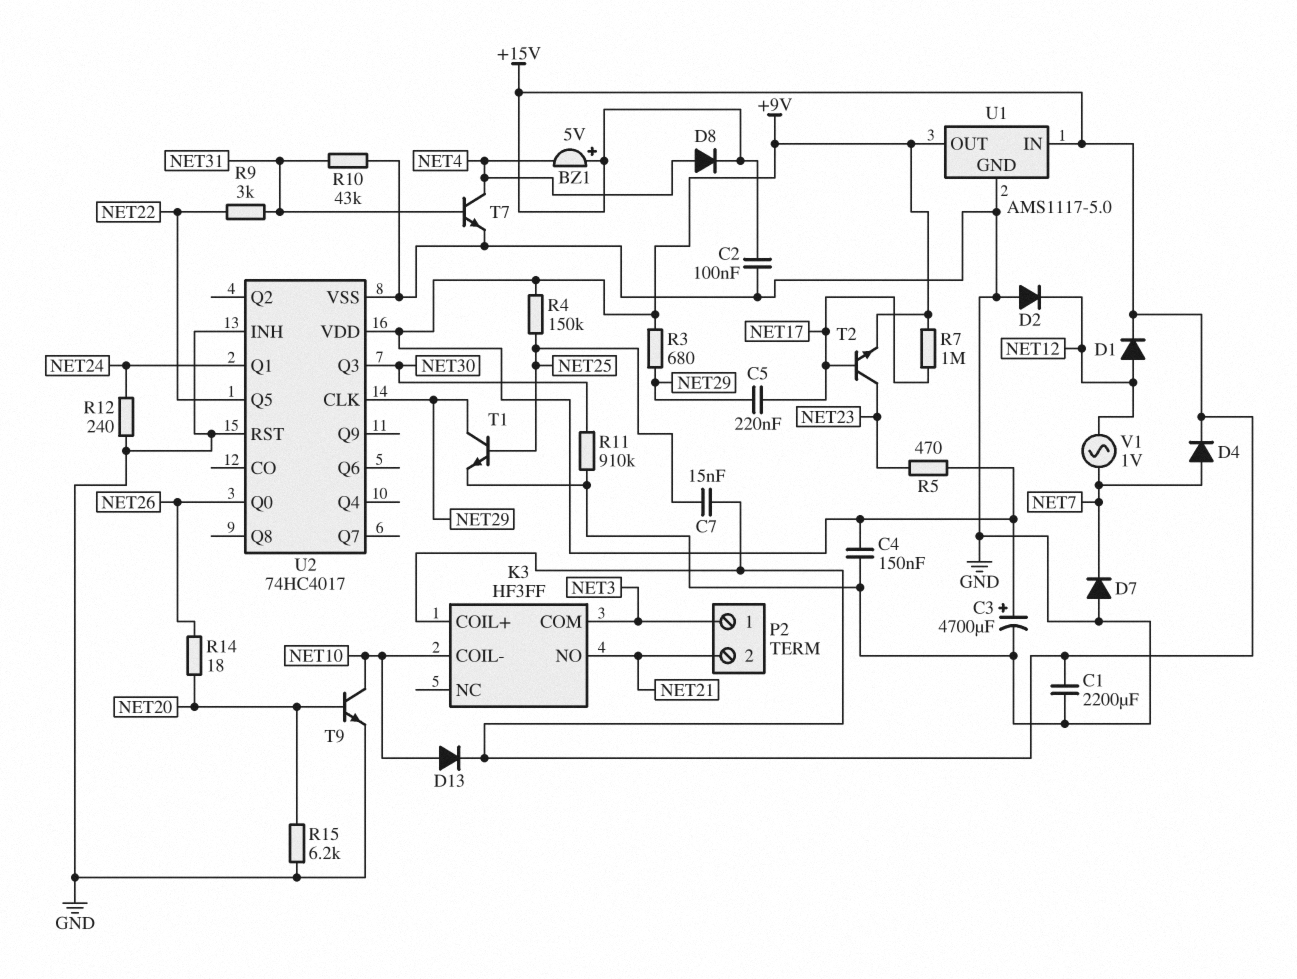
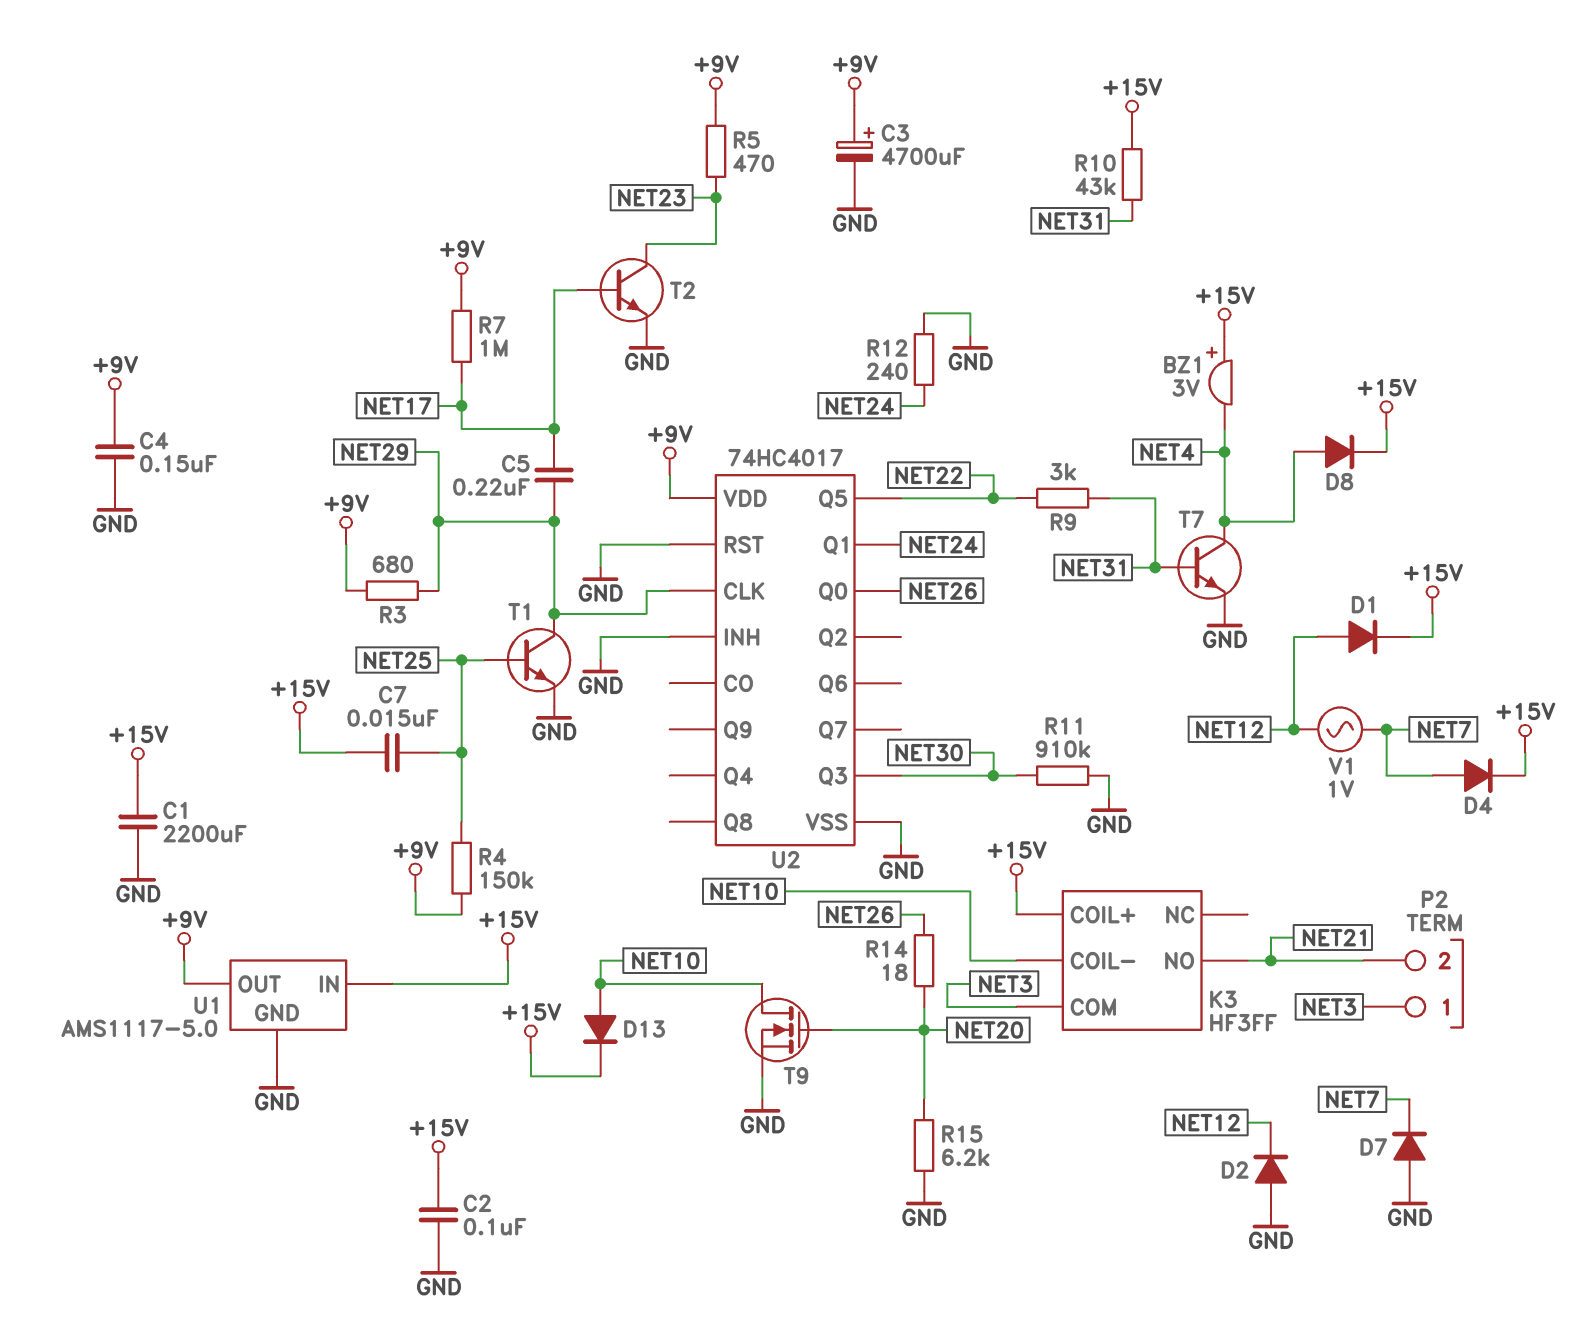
BZ1: buzzer 5V (plus +15V, minus NET4) -> buzzer 3V (plus +15V, minus NET4)
R10: 43k (GND, NET31) -> 43k (+15V, NET31)
T2: NPN (B NET17, C NET23, E +9V) -> NPN (B NET17, C NET23, E GND)
T9: NPN (B NET20, C NET10, E GND) -> NMOS (G NET20, D NET10, S GND)

